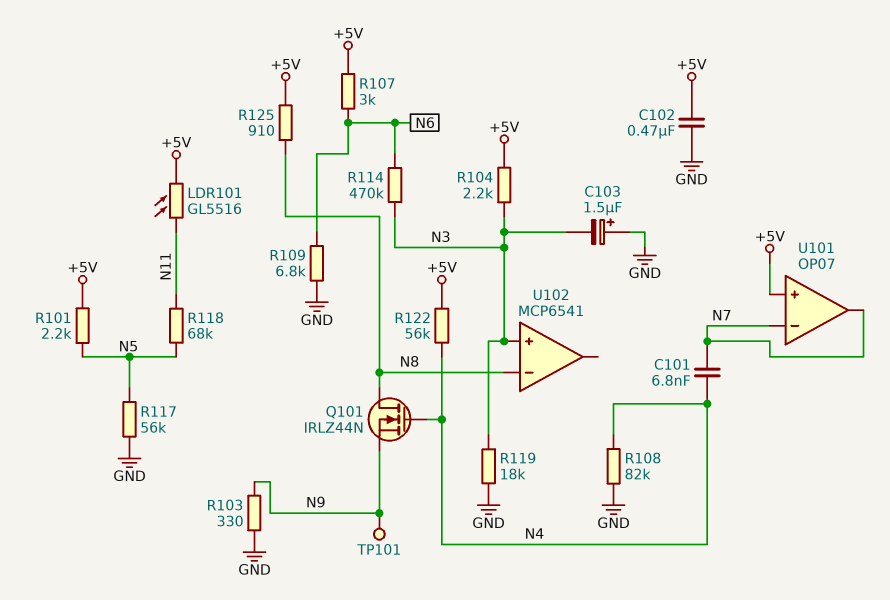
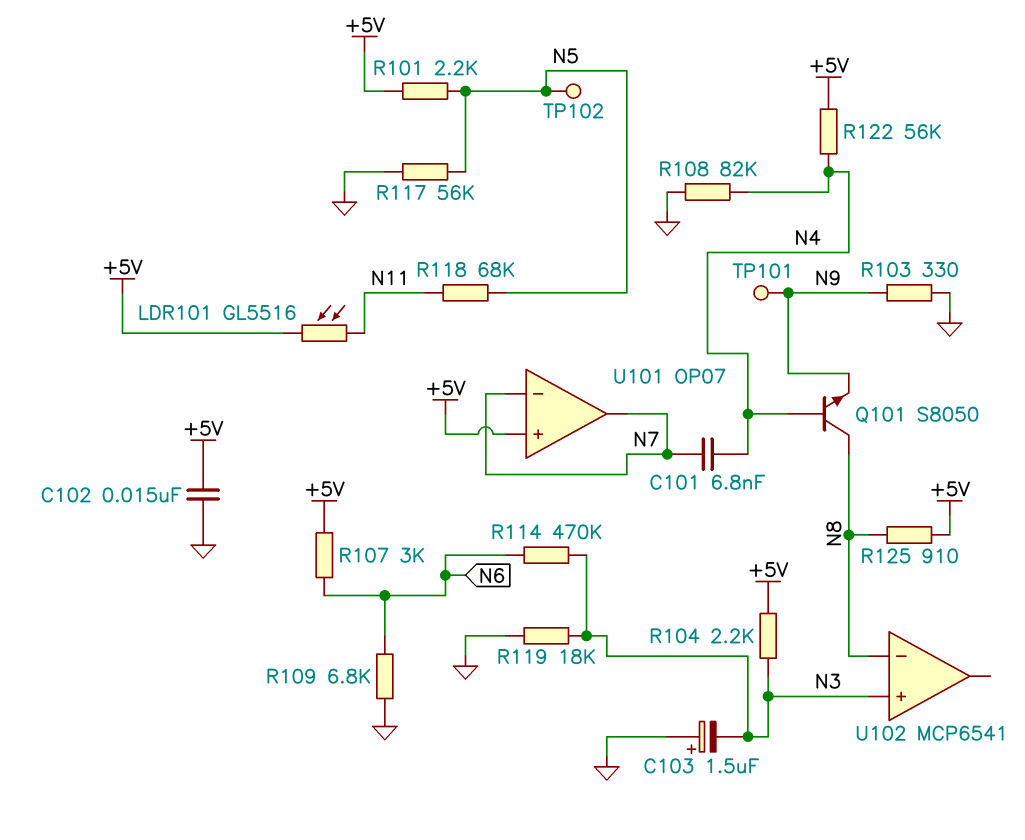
C102: 470nF (+5V, GND) -> 15nF (+5V, GND)
Q101: NMOS IRLZ44N (G N4, D N8, S N9) -> NPN S8050 (B N4, C N8, E N9)
TP102: none -> test point (N5)

